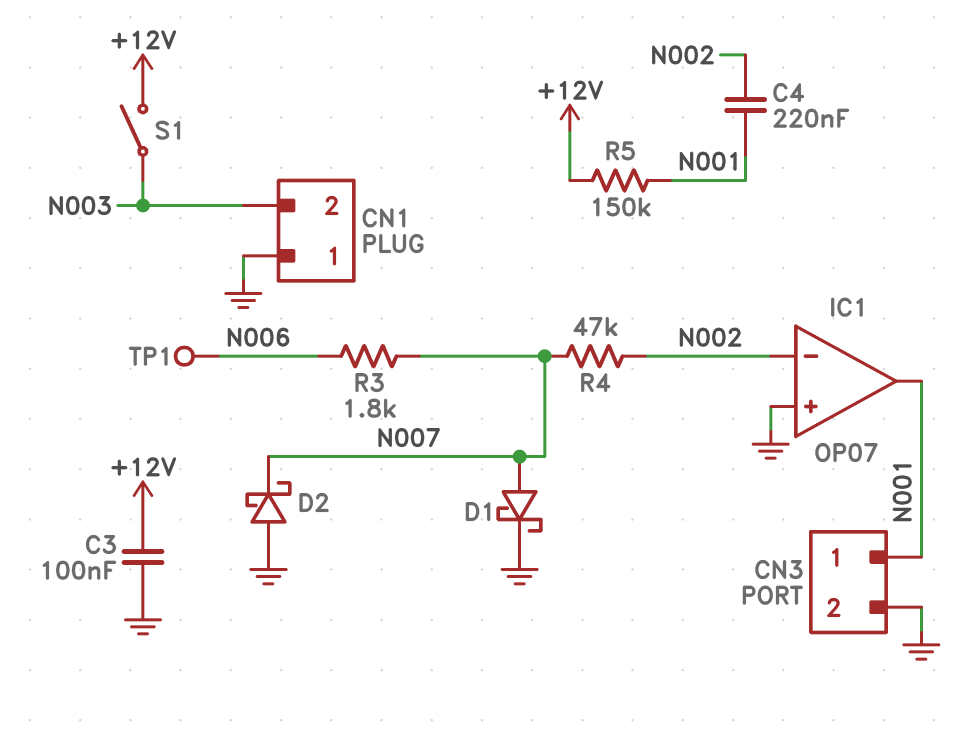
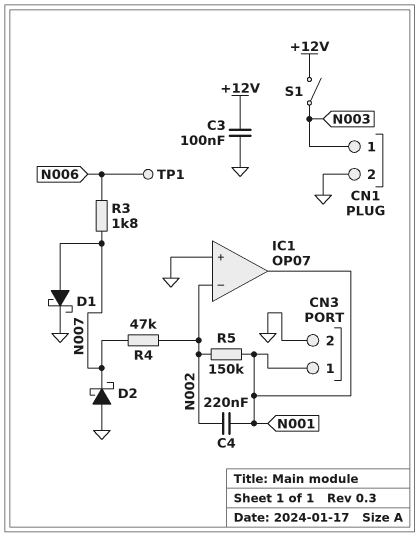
CN1 pin 1: GND -> N003
CN1 pin 2: N003 -> GND
R5: 150k (+12V, N001) -> 150k (N001, N002)

